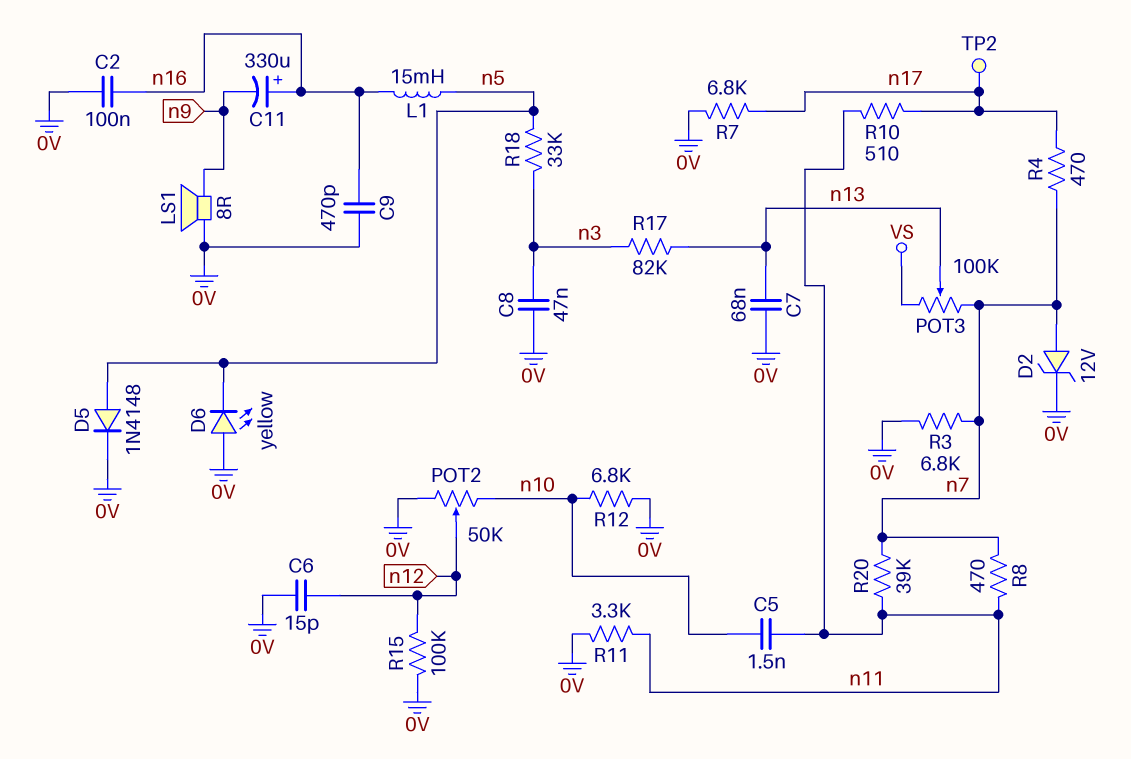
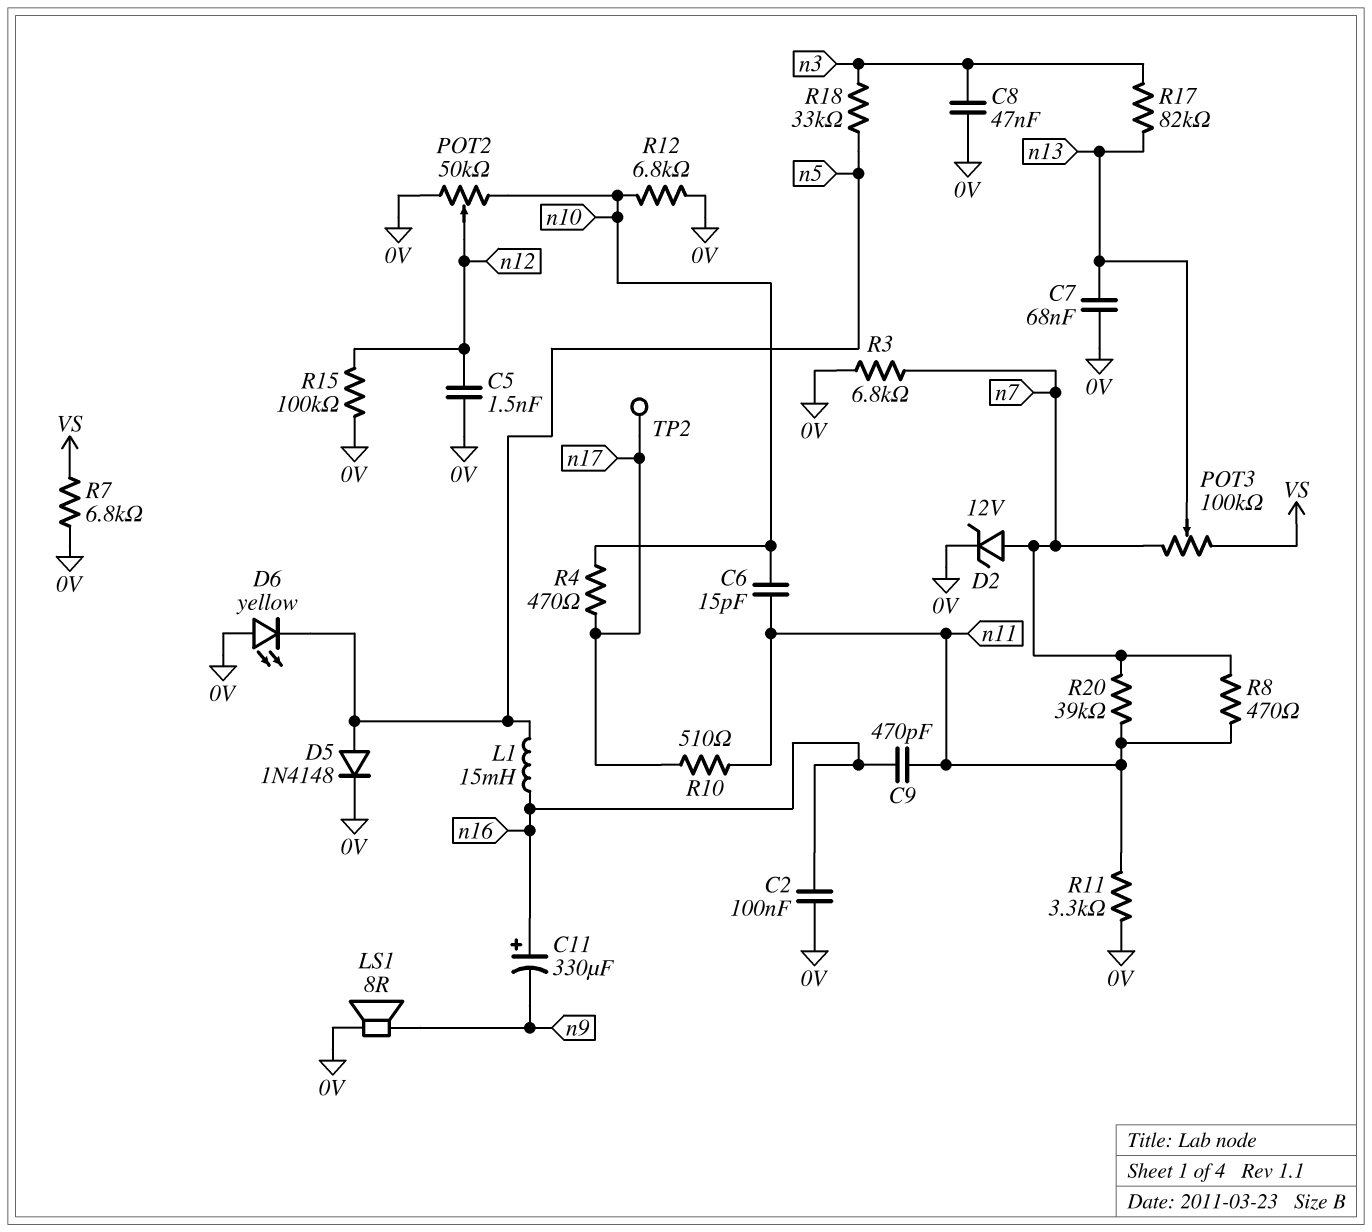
C5: 1.5nF (n10, n11) -> 1.5nF (0V, n12)
C6: 15pF (0V, n12) -> 15pF (n10, n11)
C9: 470pF (0V, n16) -> 470pF (n11, n16)
R4: 470 (n7, n17) -> 470 (n10, n17)
R7: 6.8k (0V, n17) -> 6.8k (0V, VS)

